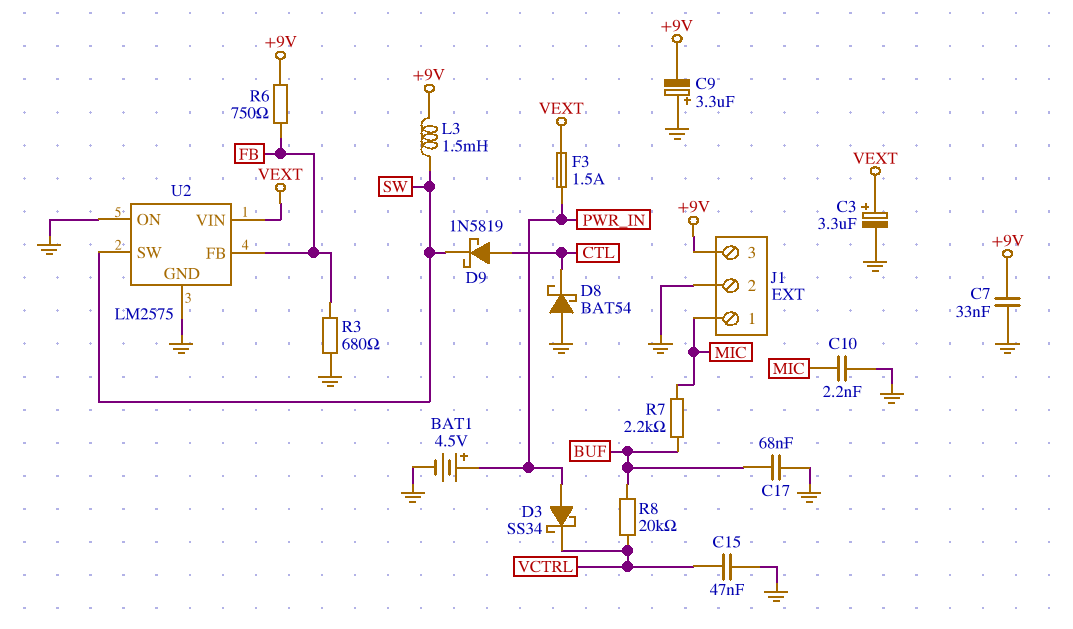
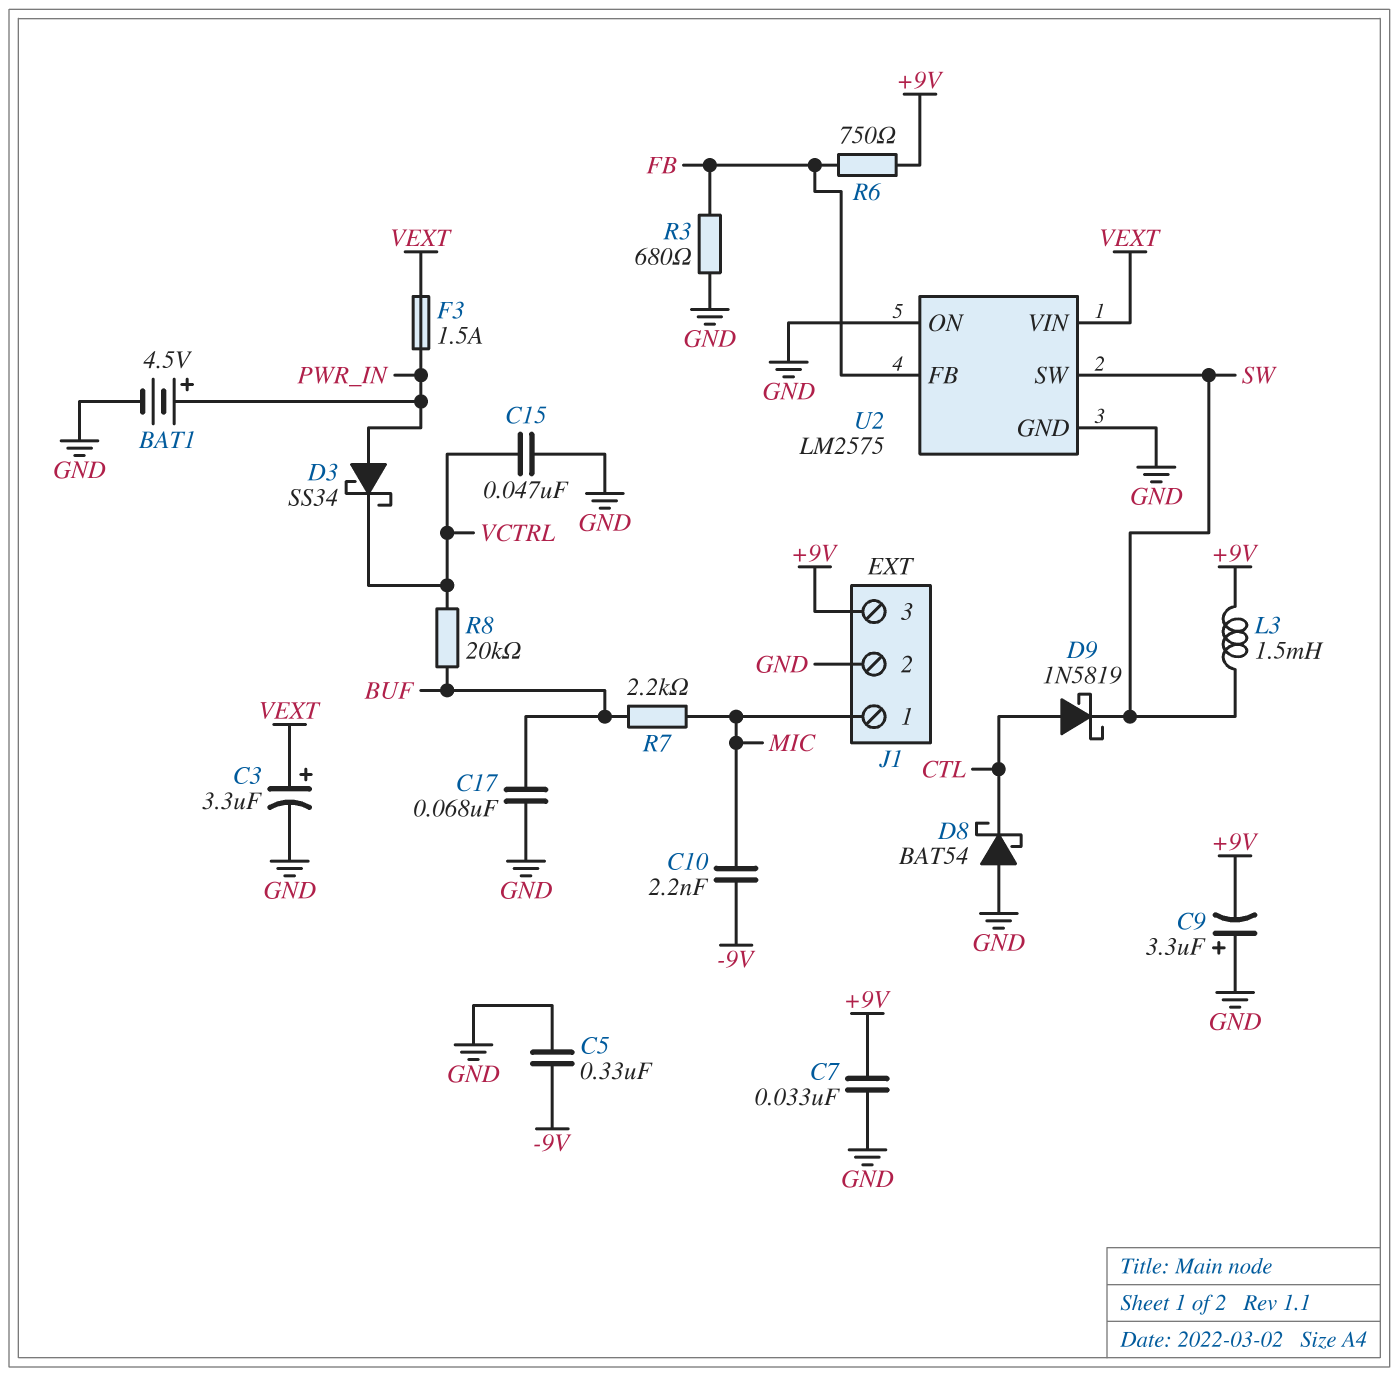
C5: none -> 330nF (-9V, GND)
C10: 2.2nF (GND, MIC) -> 2.2nF (-9V, MIC)

